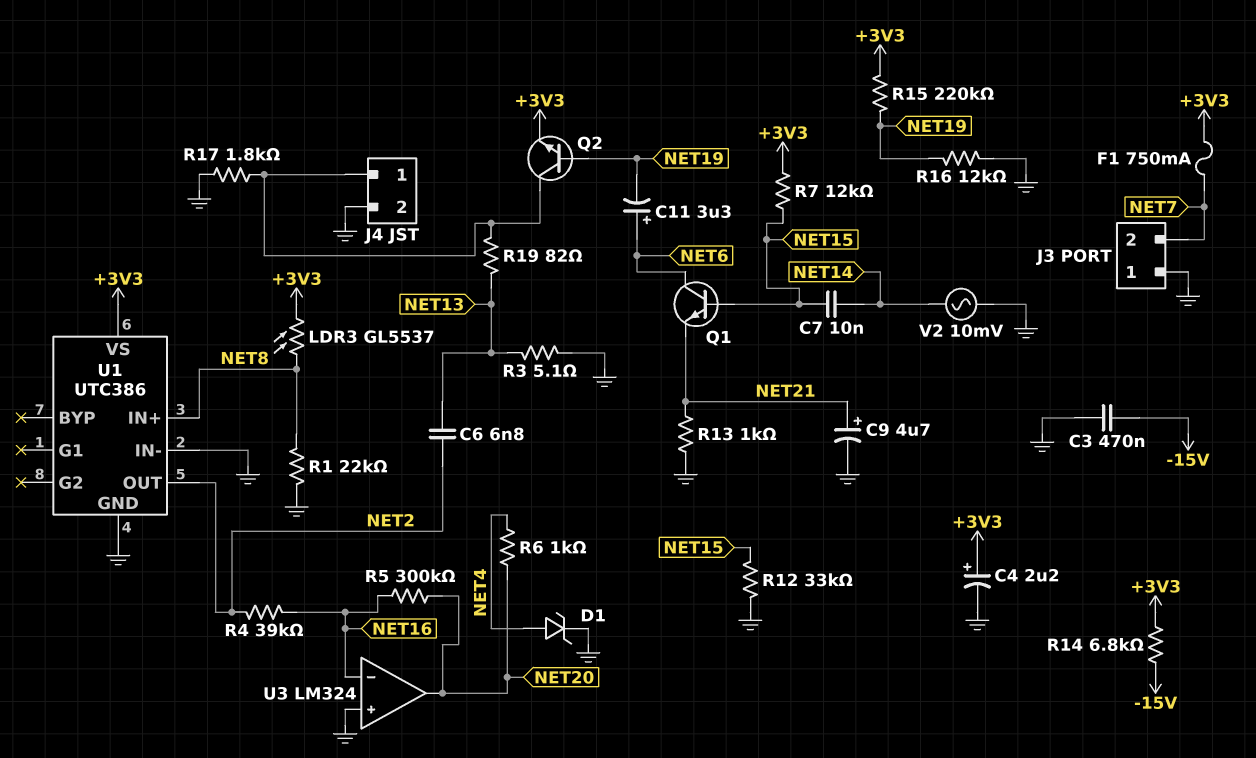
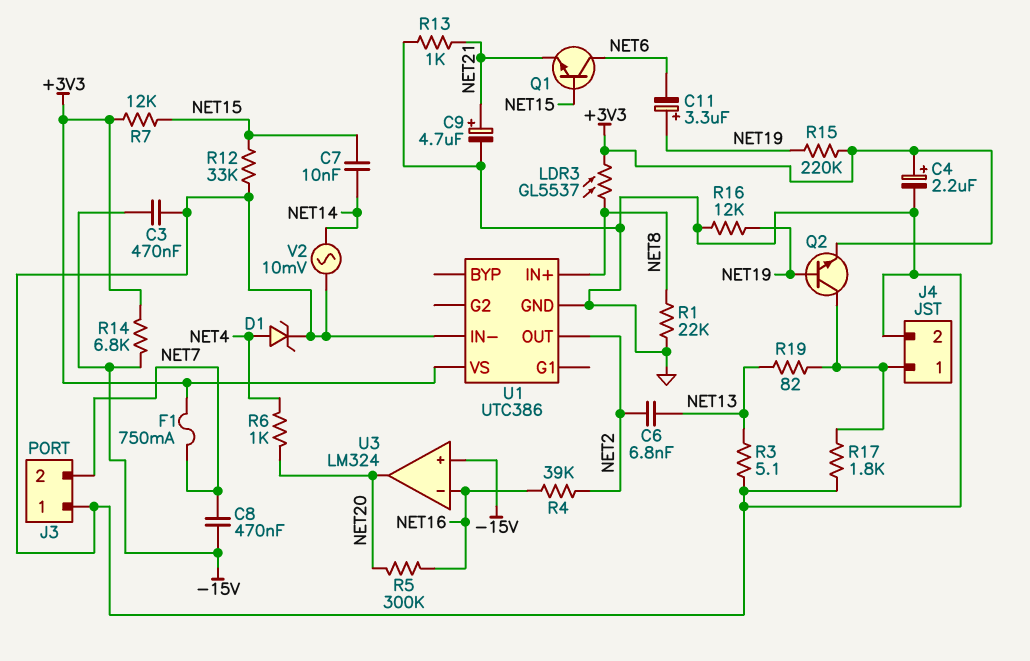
C8: none -> 470nF (-15V, NET7)
C11: 3.3uF (plus NET6, minus NET19) -> 3.3uF (plus NET19, minus NET6)
U3 pin in+: GND -> -15V

